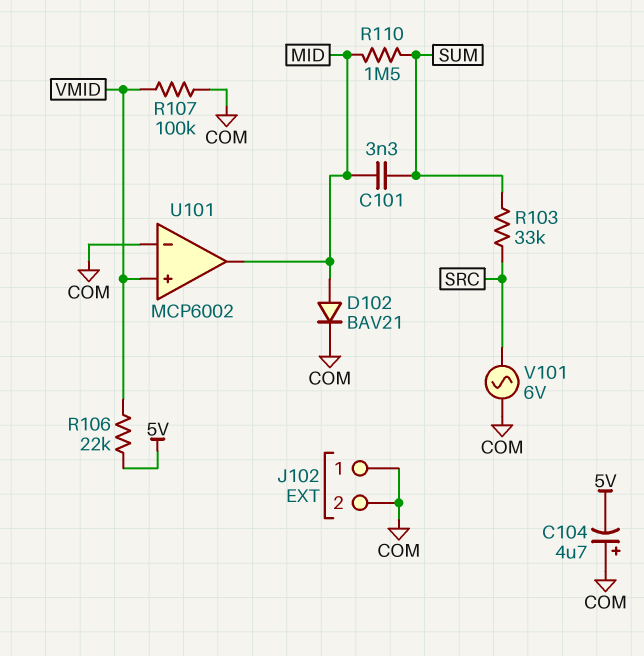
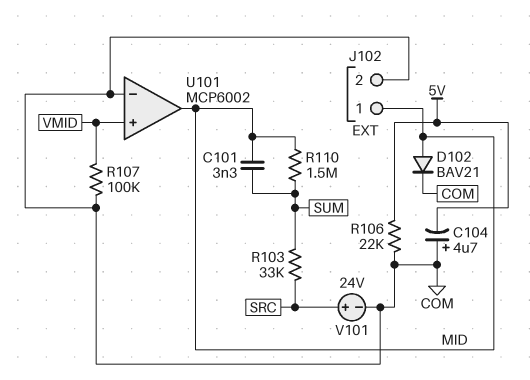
J102 pin 1: COM -> MID
R106: 22k (5V, VMID) -> 22k (5V, COM)
V101: AC 6V (COM, SRC) -> 24V (plus SRC, minus COM)

